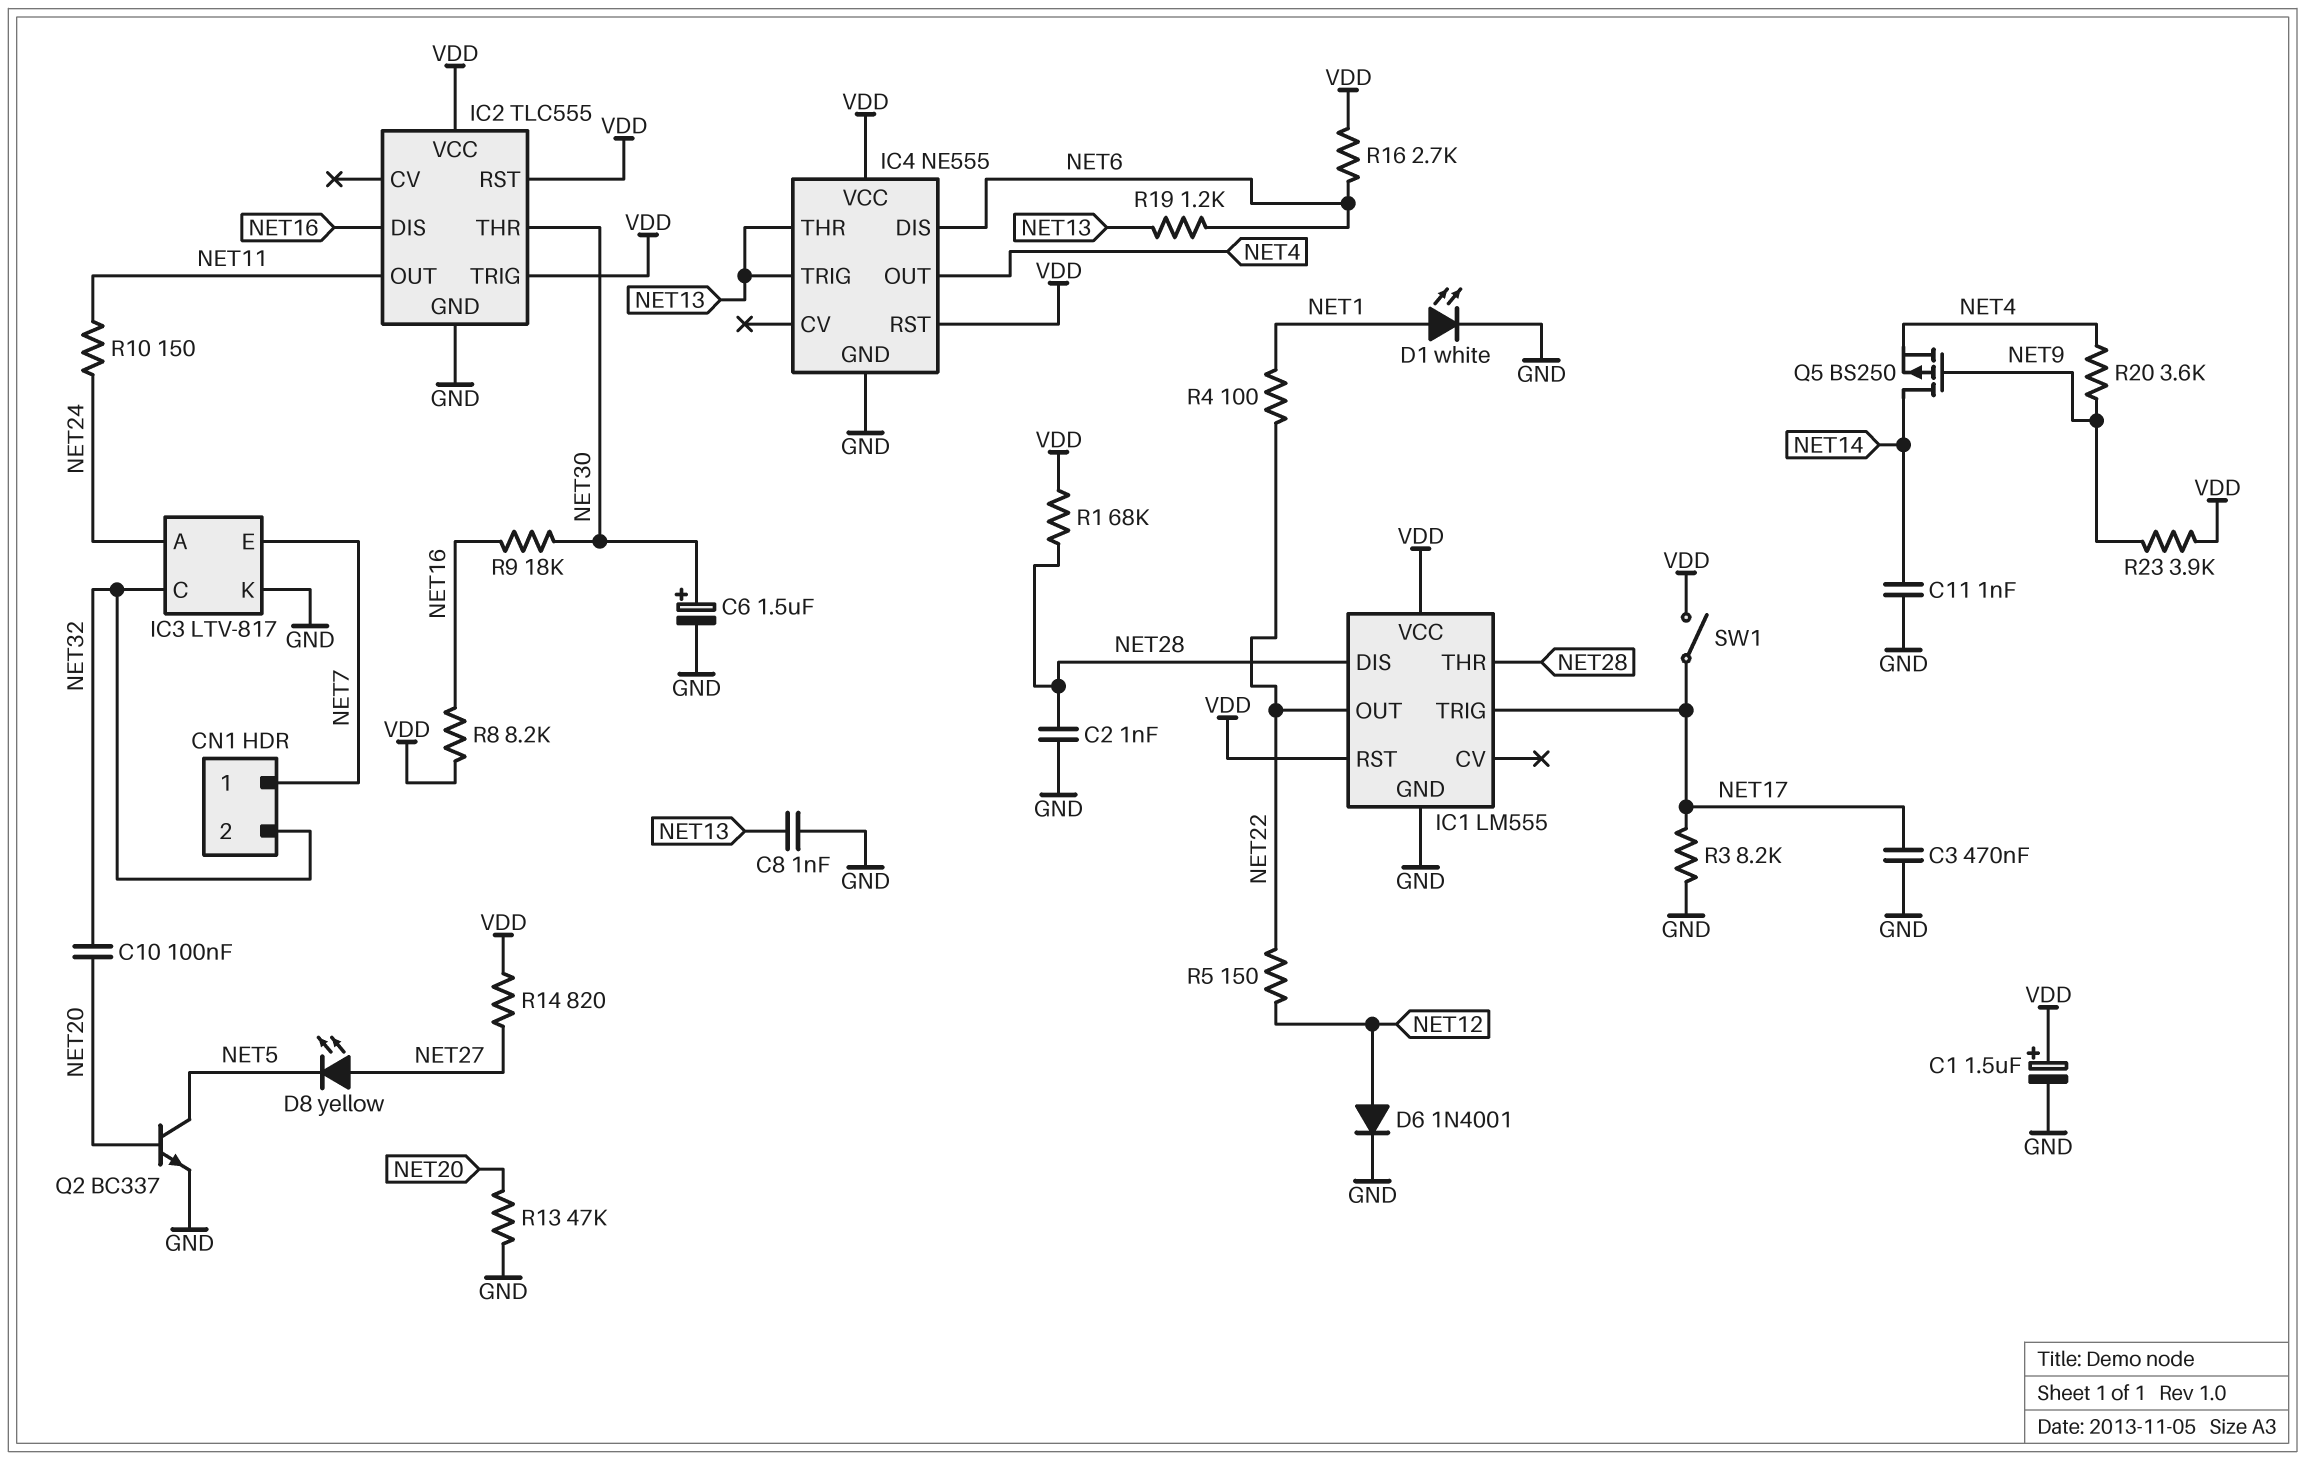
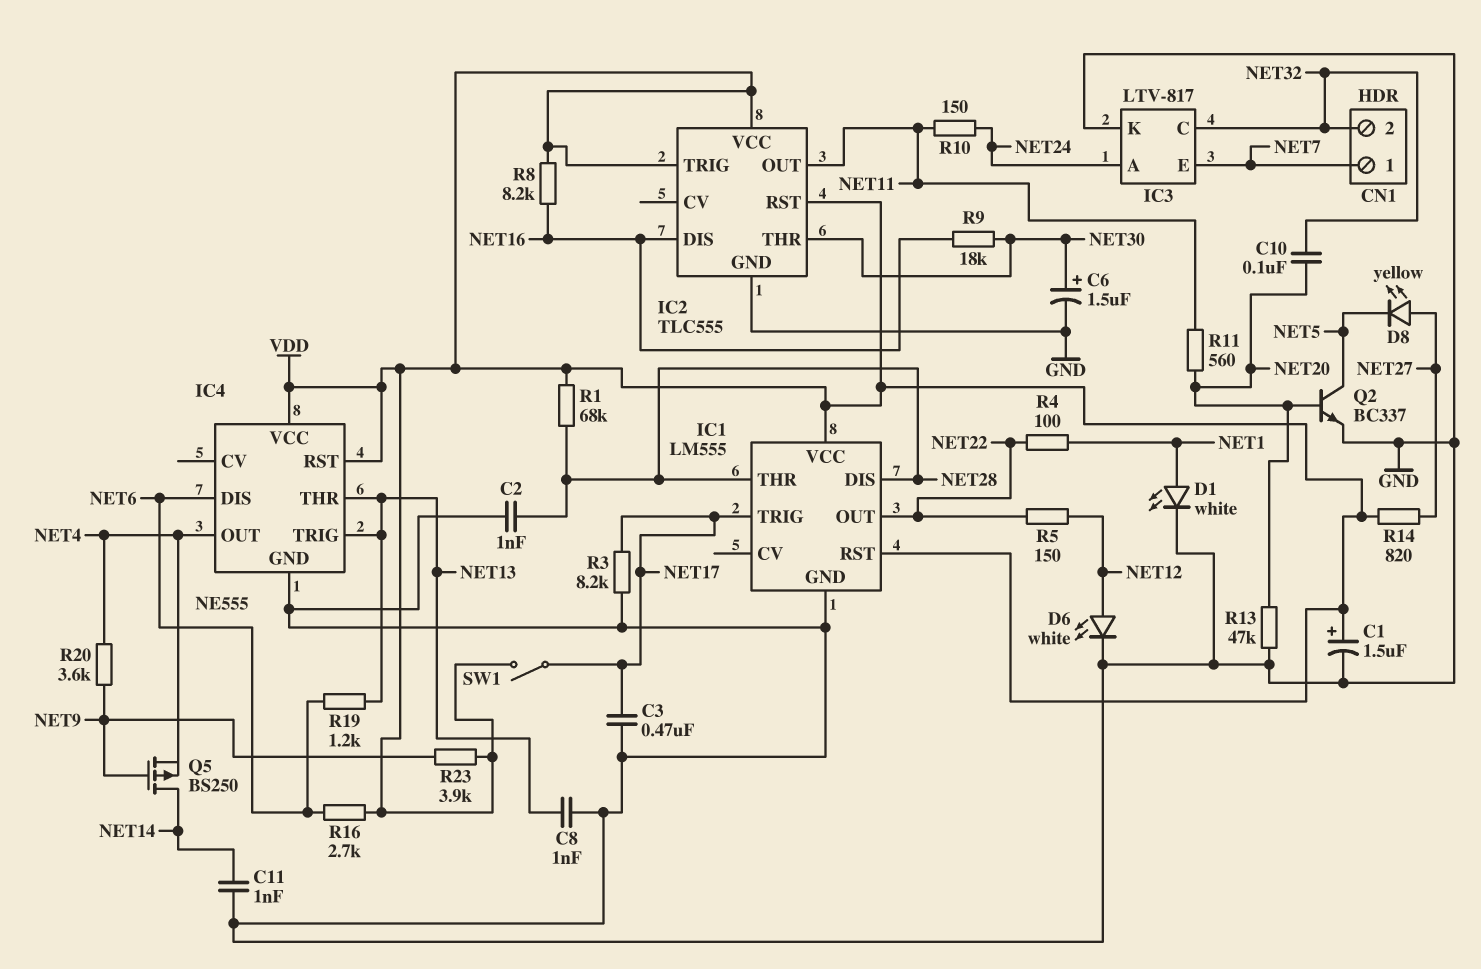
D6: diode 1N4001 (A NET12, K GND) -> LED white (A NET12, K GND)
R11: none -> 560 (NET11, NET20)

